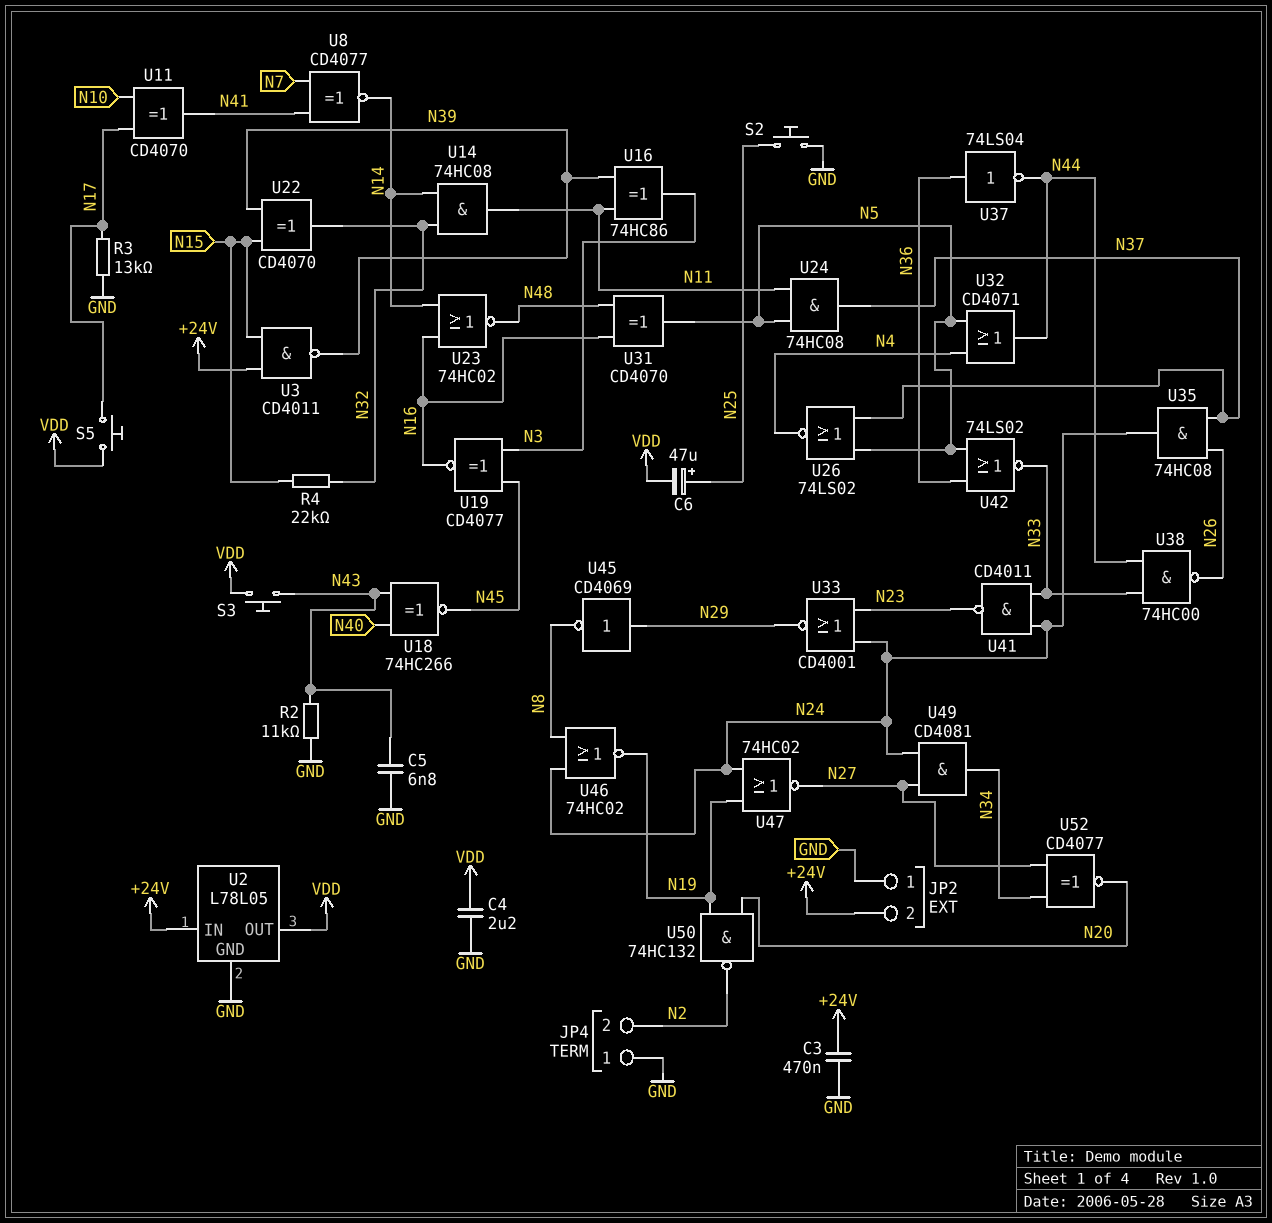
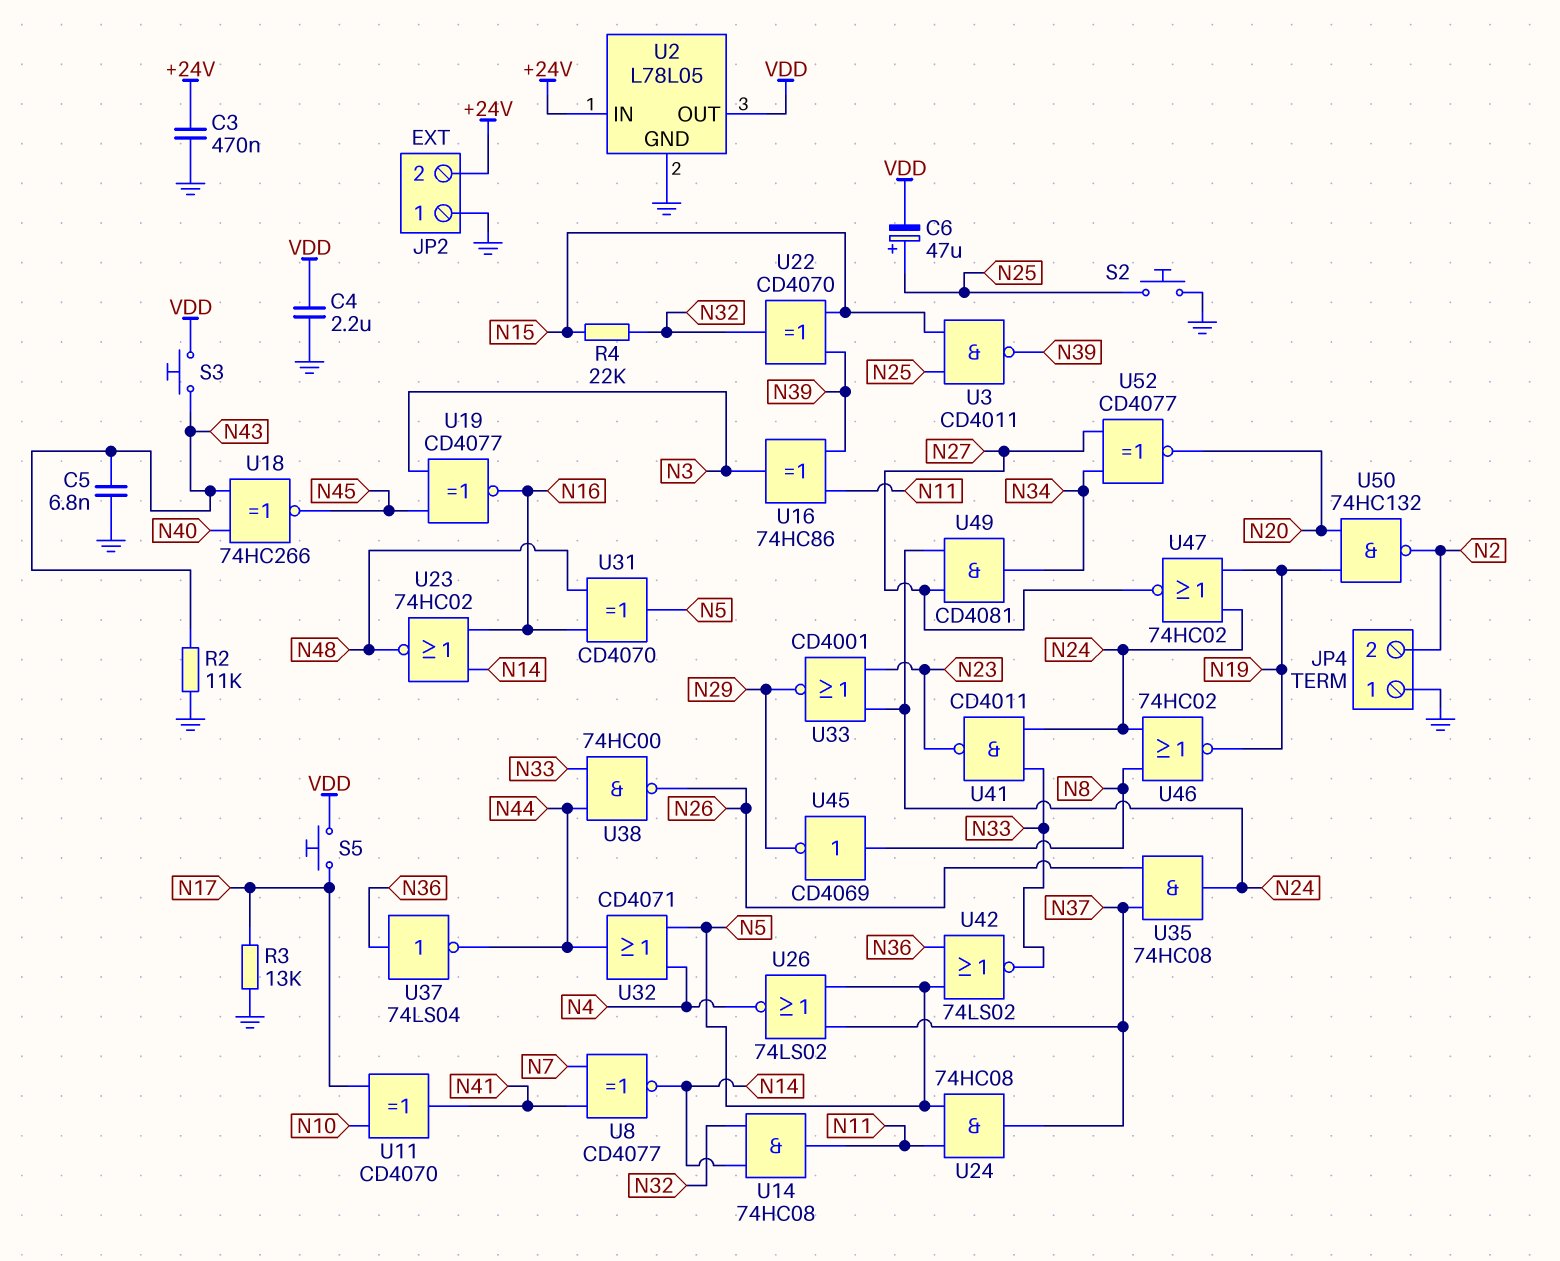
U3: NAND CD4011 (in +24V, in N15, out N39) -> NAND CD4011 (in N15, in N25, out N39)
U45: NOT CD4069 (in N29, out N8) -> NOT CD4069 (in N8, out N29)

